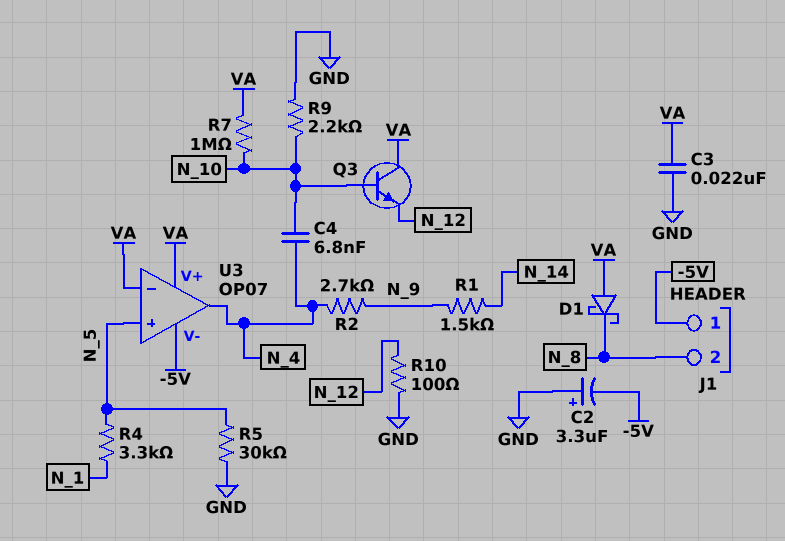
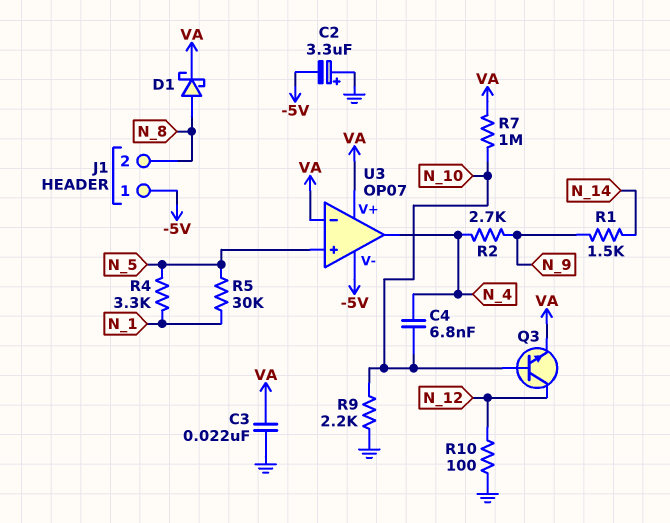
D1: schottky (A VA, K N_8) -> schottky (A N_8, K VA)
Q3: NPN (B N_10, C VA, E N_12) -> NPN (B N_10, C N_12, E VA)
R5: 30k (GND, N_5) -> 30k (N_1, N_5)

